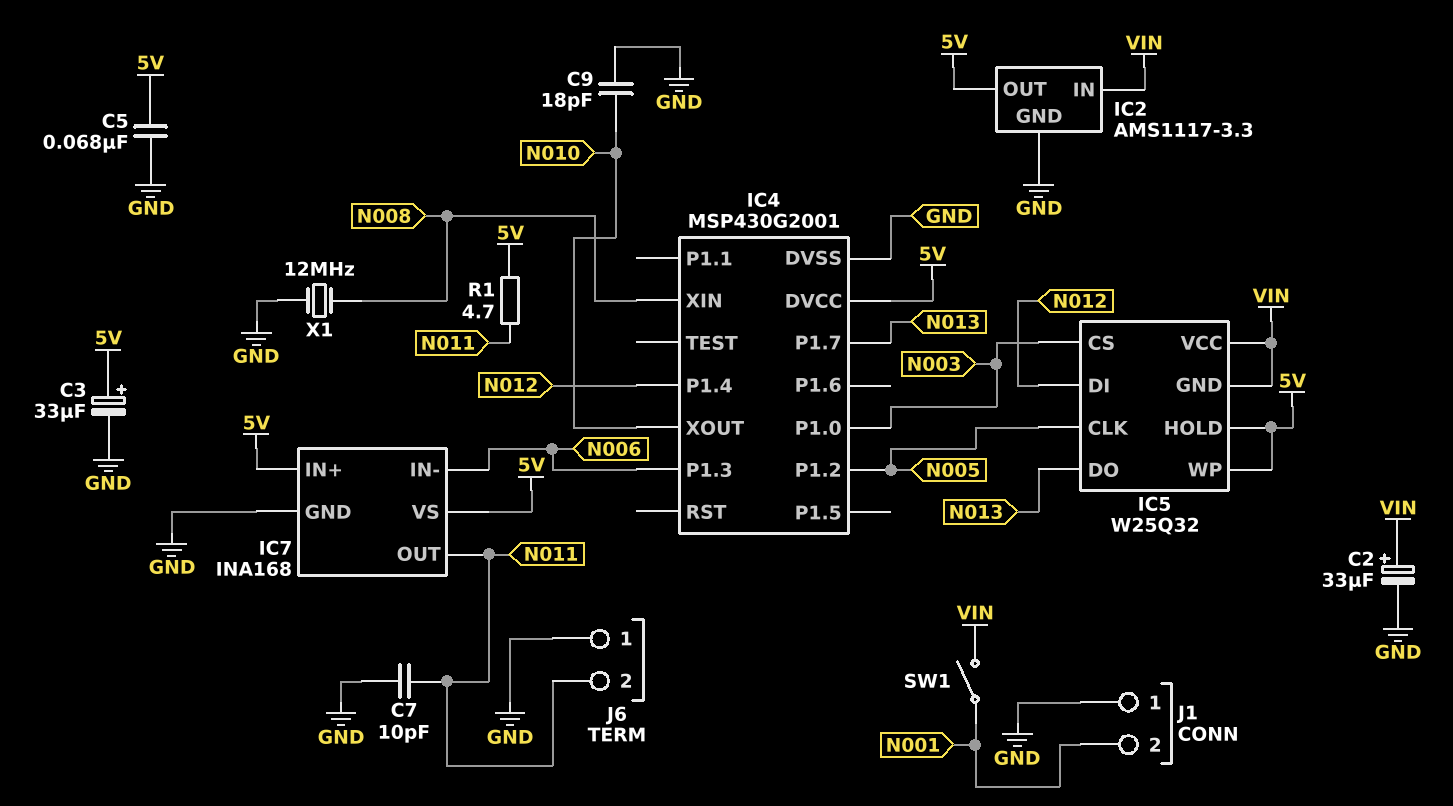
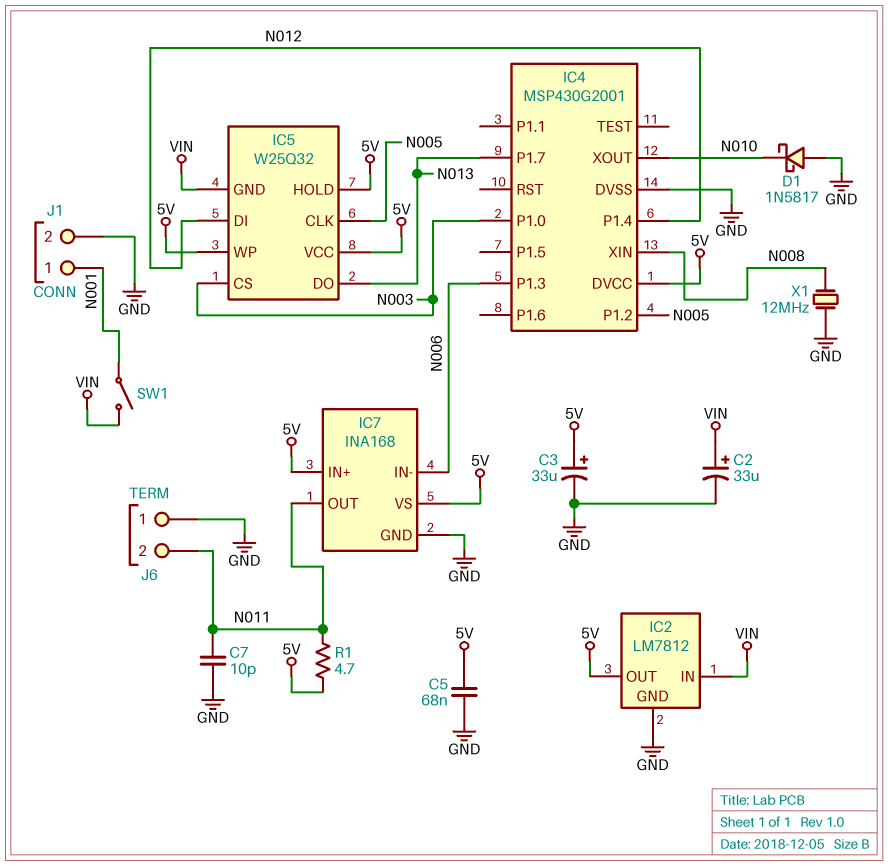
C9: 18pF (GND, N010) -> none
D1: none -> schottky 1N5817 (A GND, K N010)
IC2: AMS1117-3.3 -> LM7812
IC5 pin VCC: VIN -> 5V
J1 pin 1: GND -> N001
J1 pin 2: N001 -> GND

